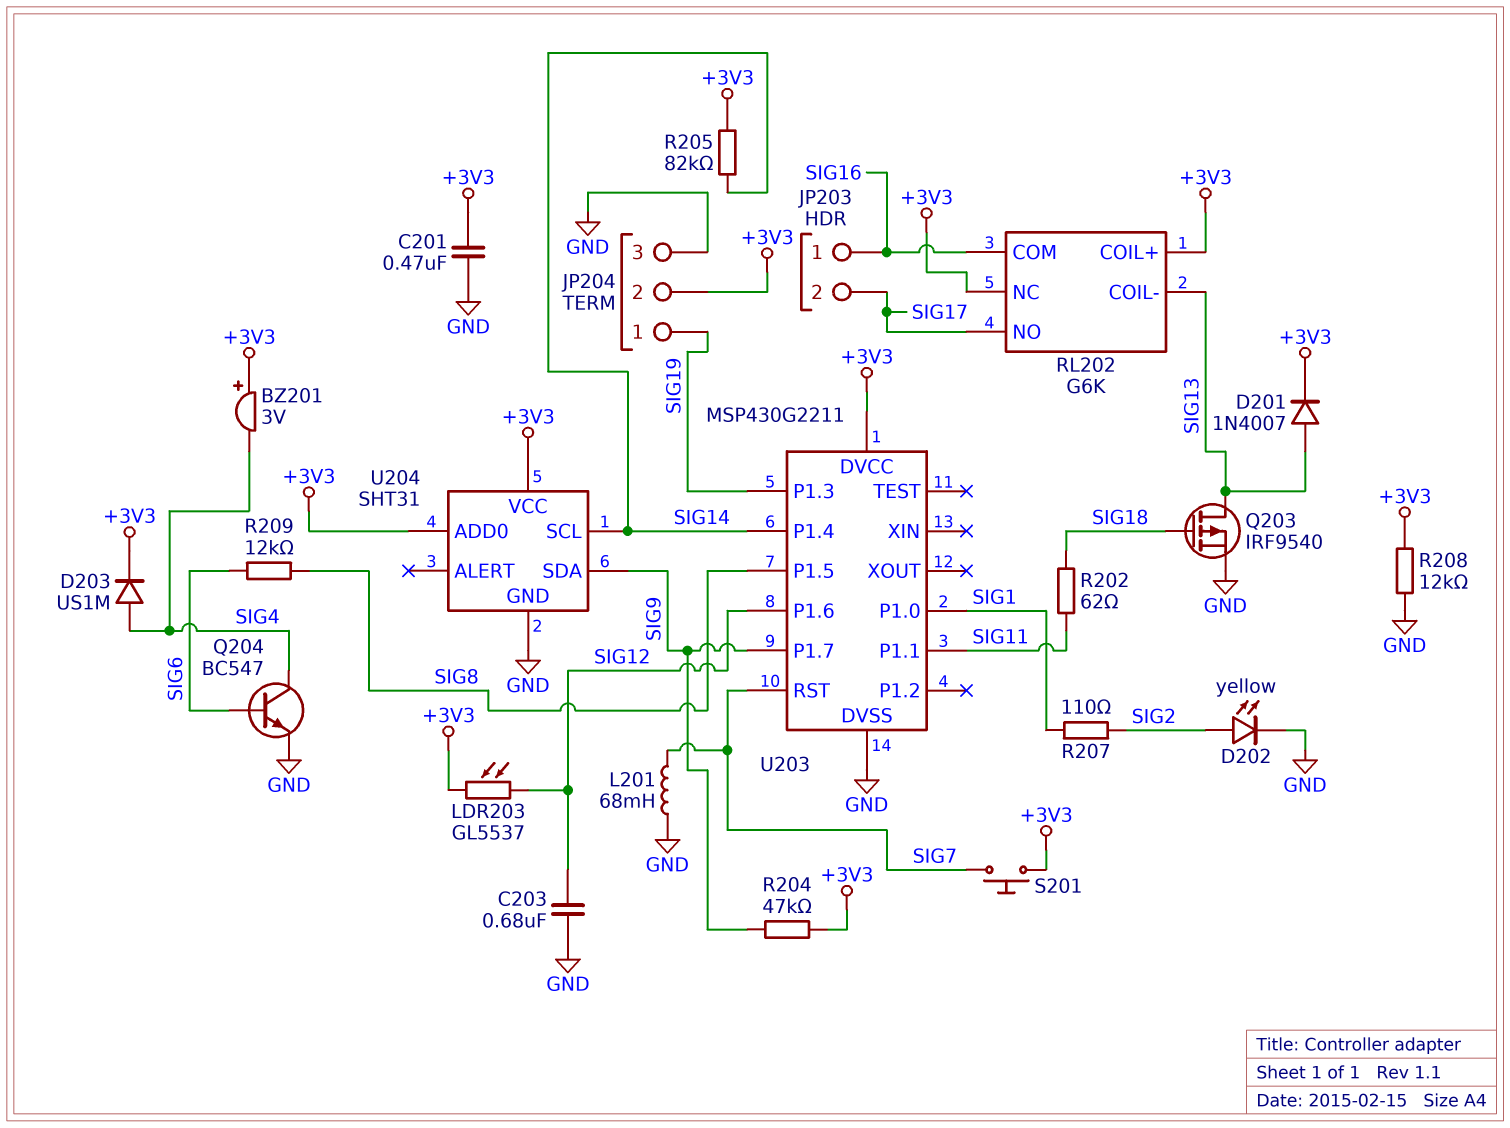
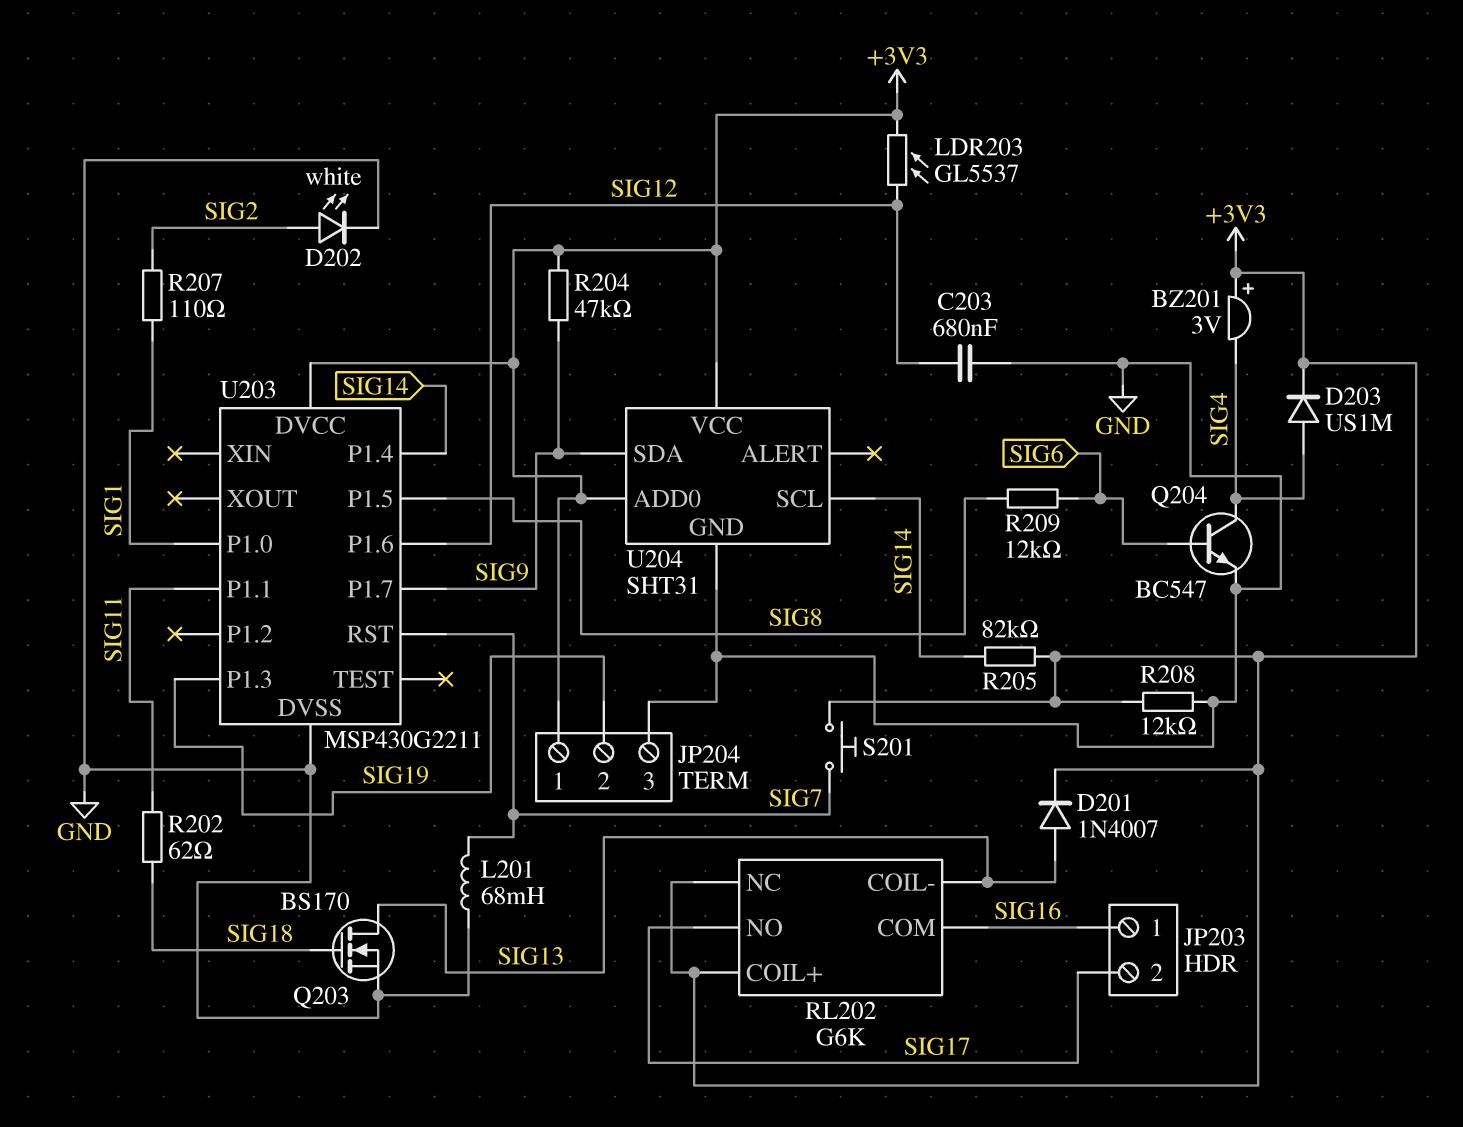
C201: 470nF (+3V3, GND) -> none
D202: LED yellow (A SIG2, K GND) -> LED white (A SIG2, K GND)
JP204 pin 1: SIG19 -> +3V3
JP204 pin 2: +3V3 -> SIG19
Q203: PMOS IRF9540 (G SIG18, D SIG13, S GND) -> NMOS BS170 (G SIG18, D SIG13, S GND)

